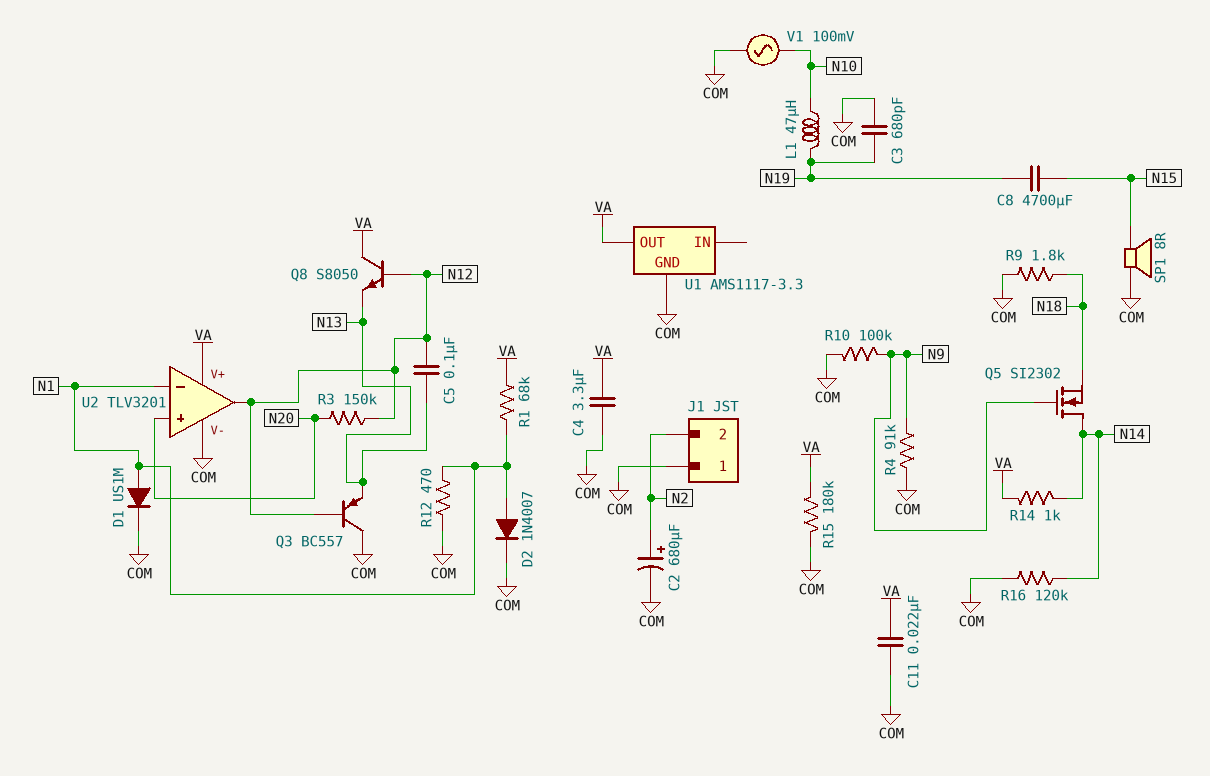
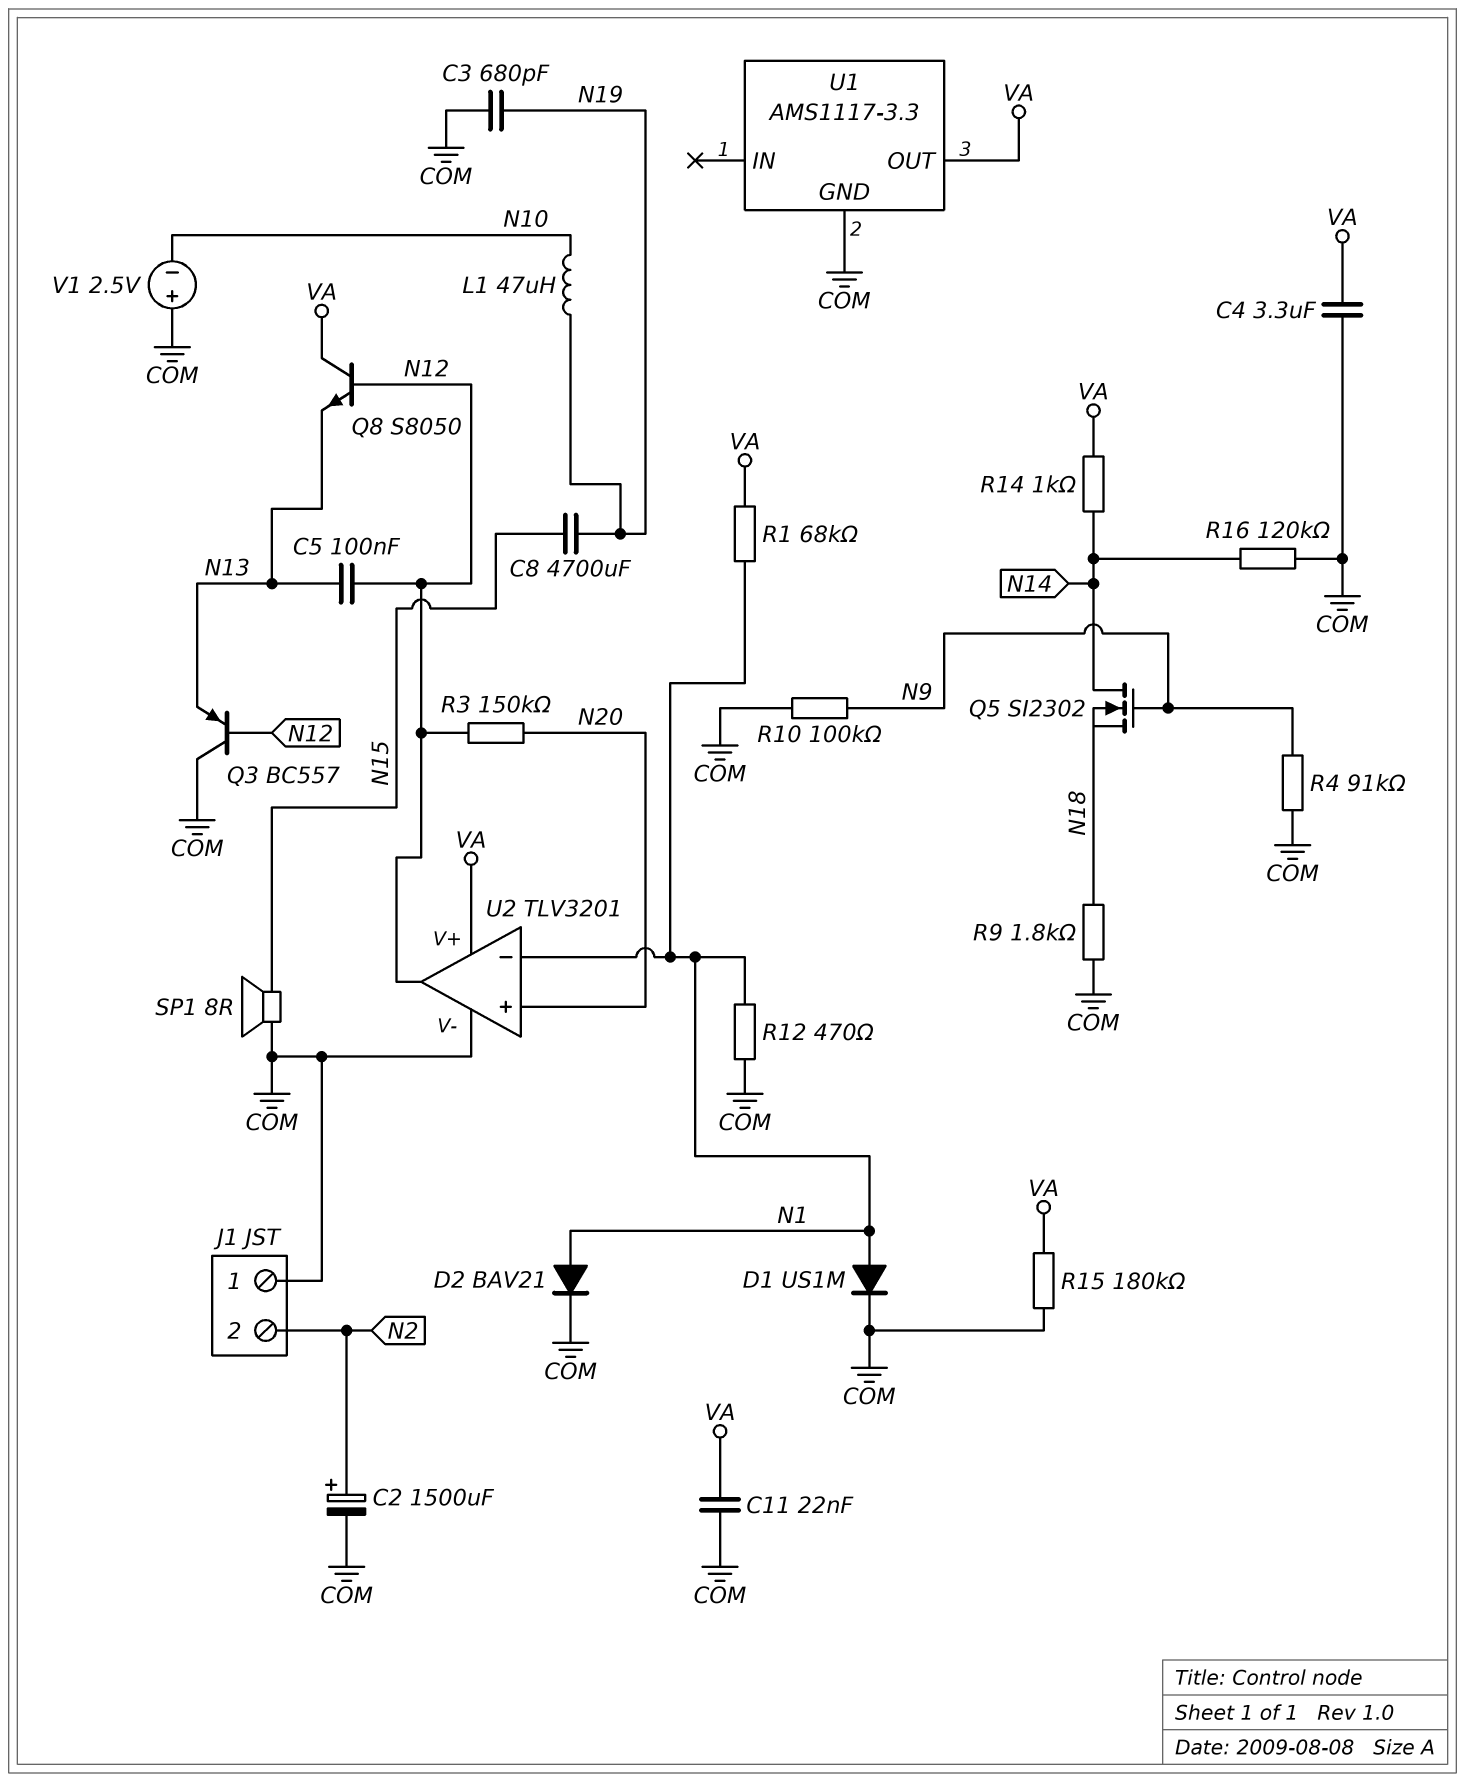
C2: 680uF (plus N2, minus COM) -> 1500uF (plus N2, minus COM)
D2: diode 1N4007 (A N1, K COM) -> diode BAV21 (A N1, K COM)
V1: AC 100mV (COM, N10) -> 2.5V (plus COM, minus N10)

